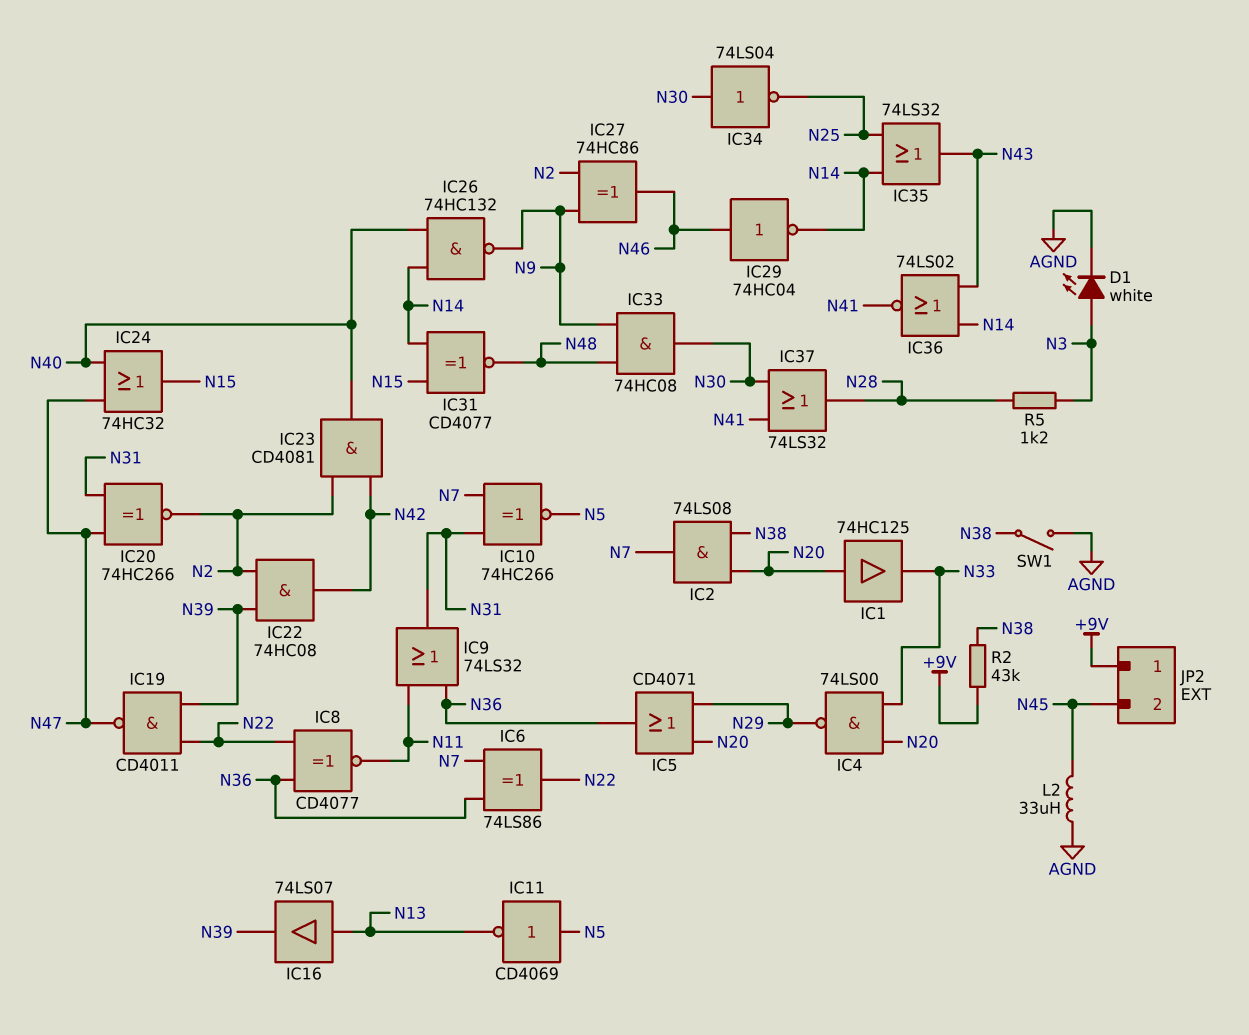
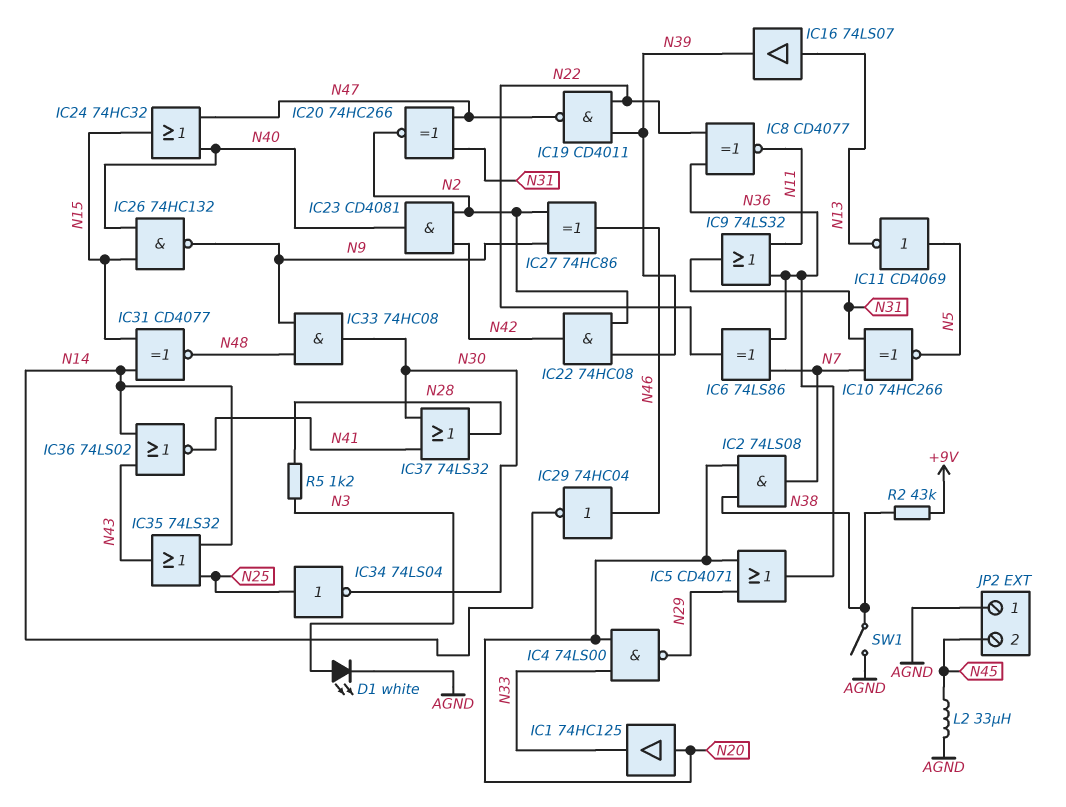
IC26: NAND 74HC132 (in N14, in N40, out N9) -> NAND 74HC132 (in N15, in N40, out N9)
IC34: NOT 74LS04 (in N30, out N25) -> NOT 74LS04 (in N25, out N30)
JP2 pin 1: +9V -> AGND

